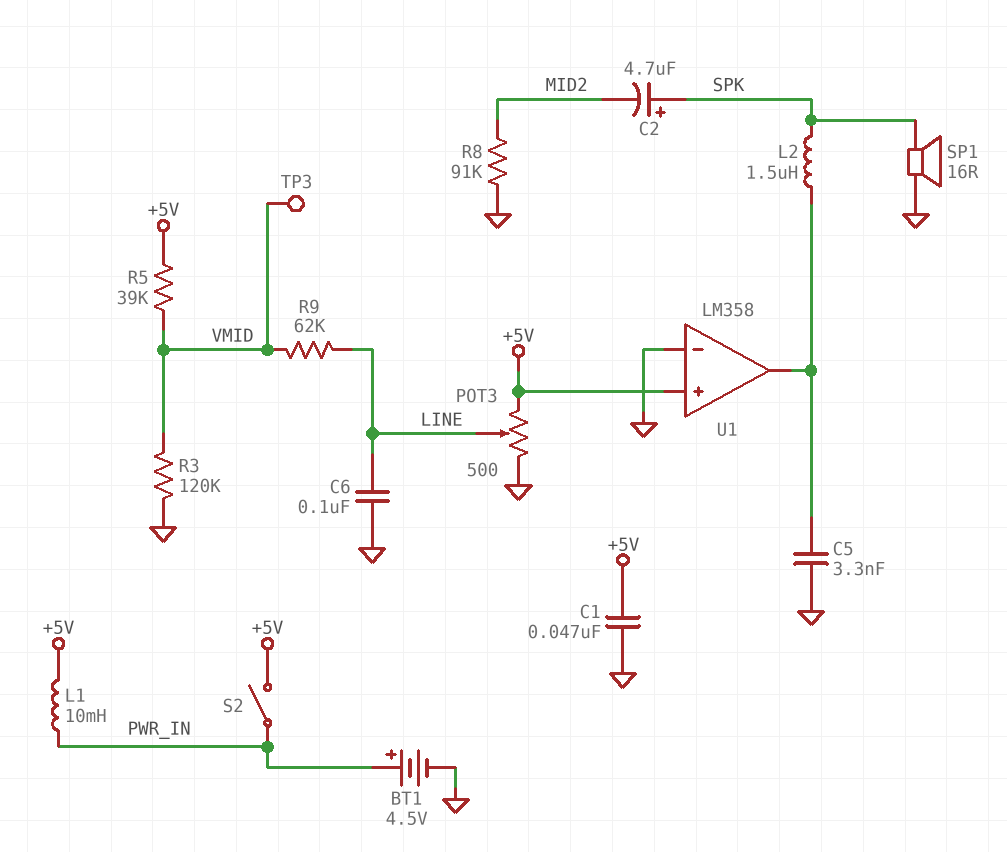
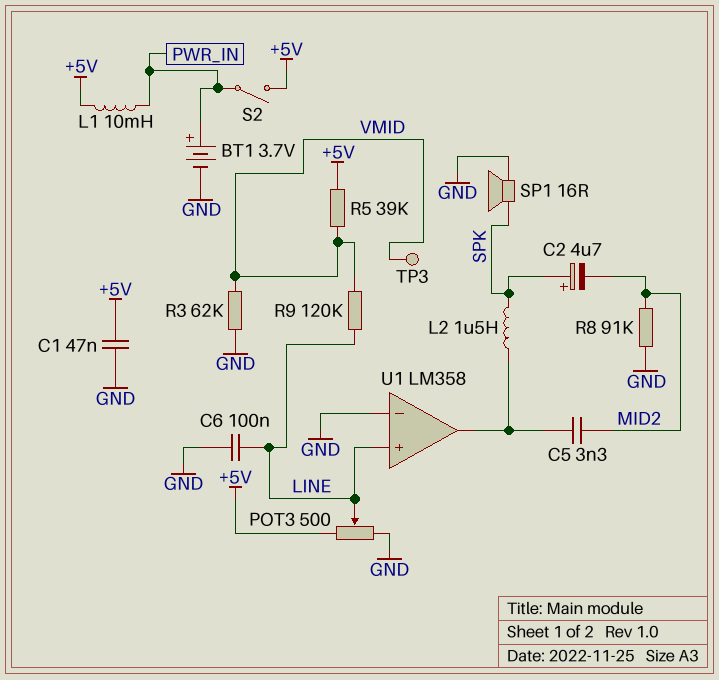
BT1: 4.5V (plus PWR_IN, minus GND) -> 3.7V (plus PWR_IN, minus GND)
C5: 3.3nF (GND, U1/out) -> 3.3nF (MID2, U1/out)
R3: 120k (GND, VMID) -> 62k (GND, VMID)
R9: 62k (LINE, VMID) -> 120k (LINE, VMID)
U1 pin in+: +5V -> LINE

